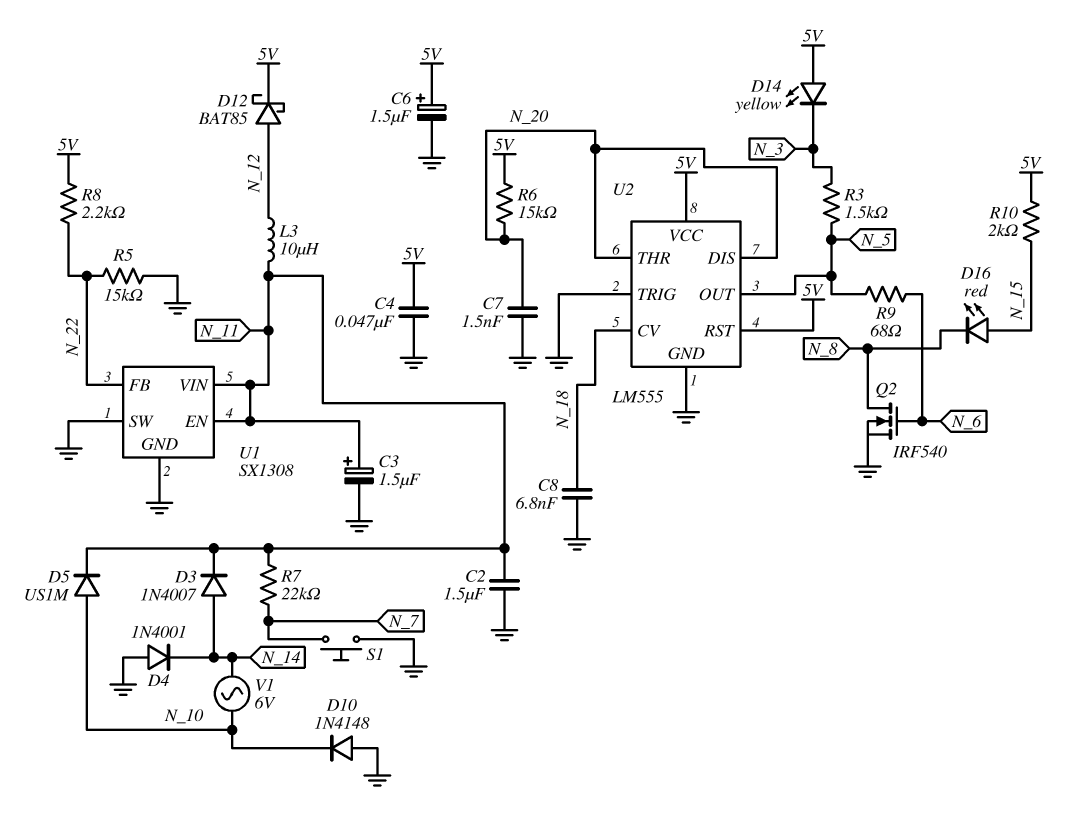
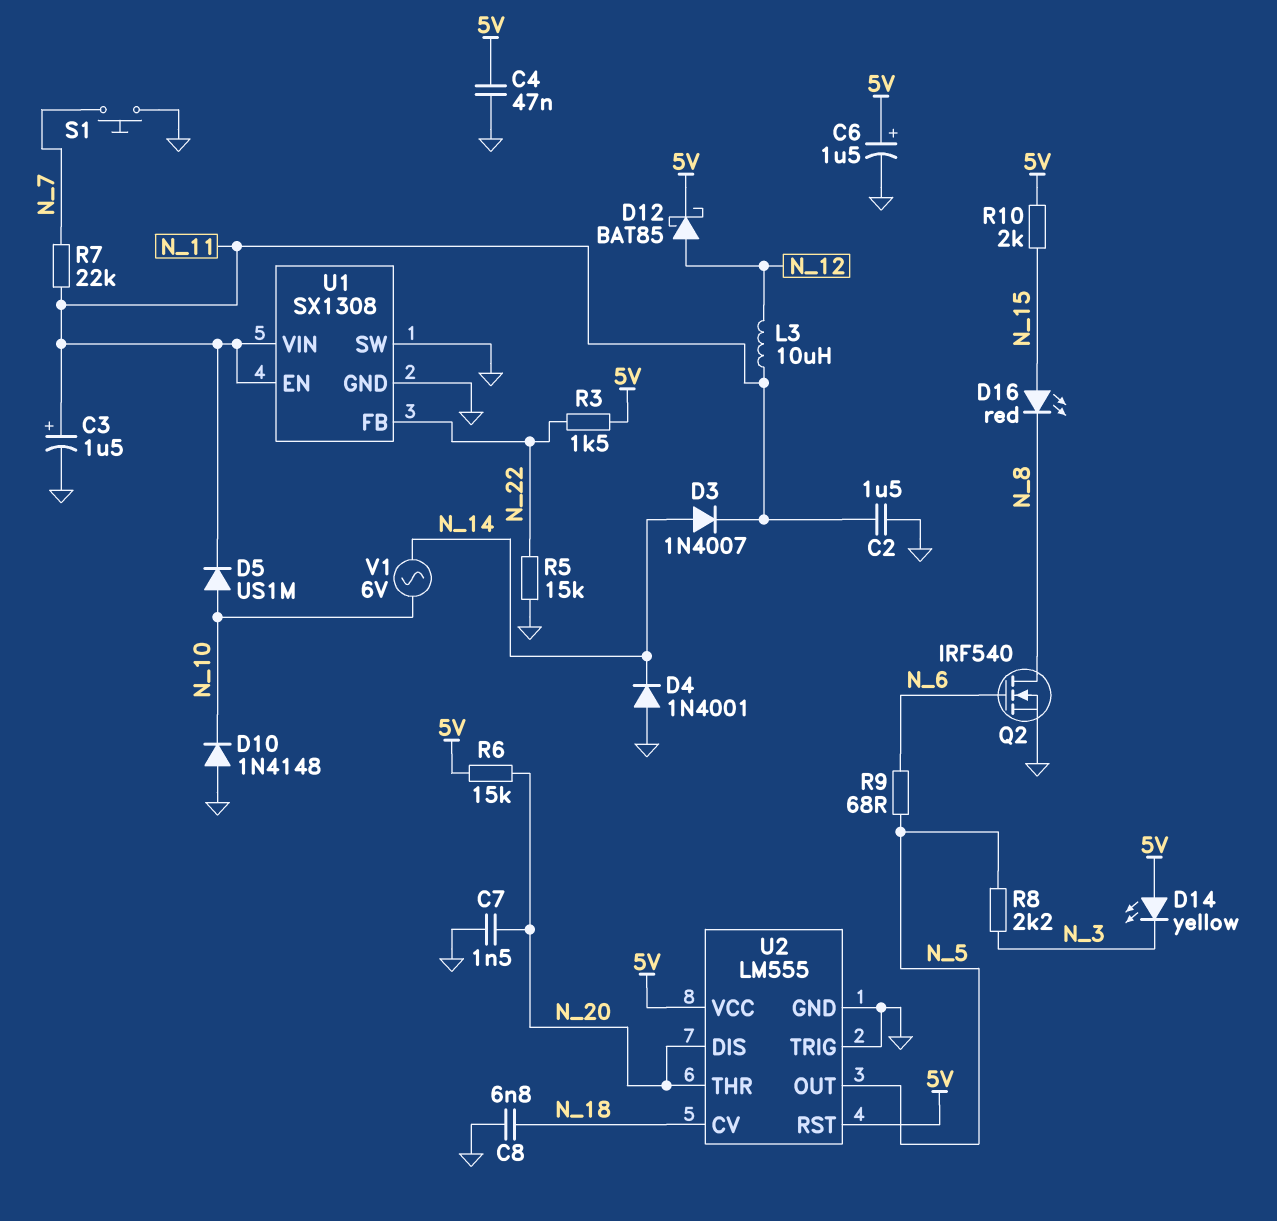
R3: 1.5k (N_3, N_5) -> 1.5k (5V, N_22)
R8: 2.2k (5V, N_22) -> 2.2k (N_3, N_5)

